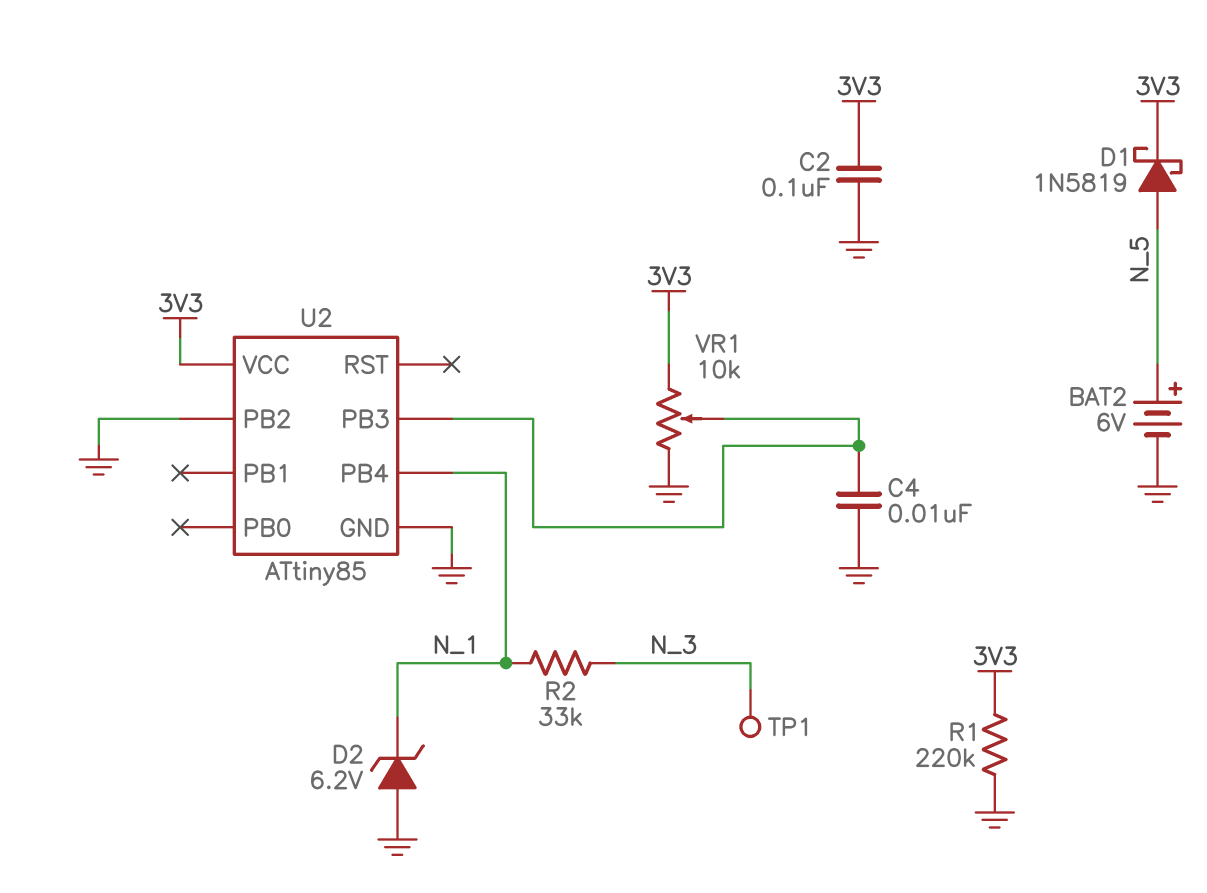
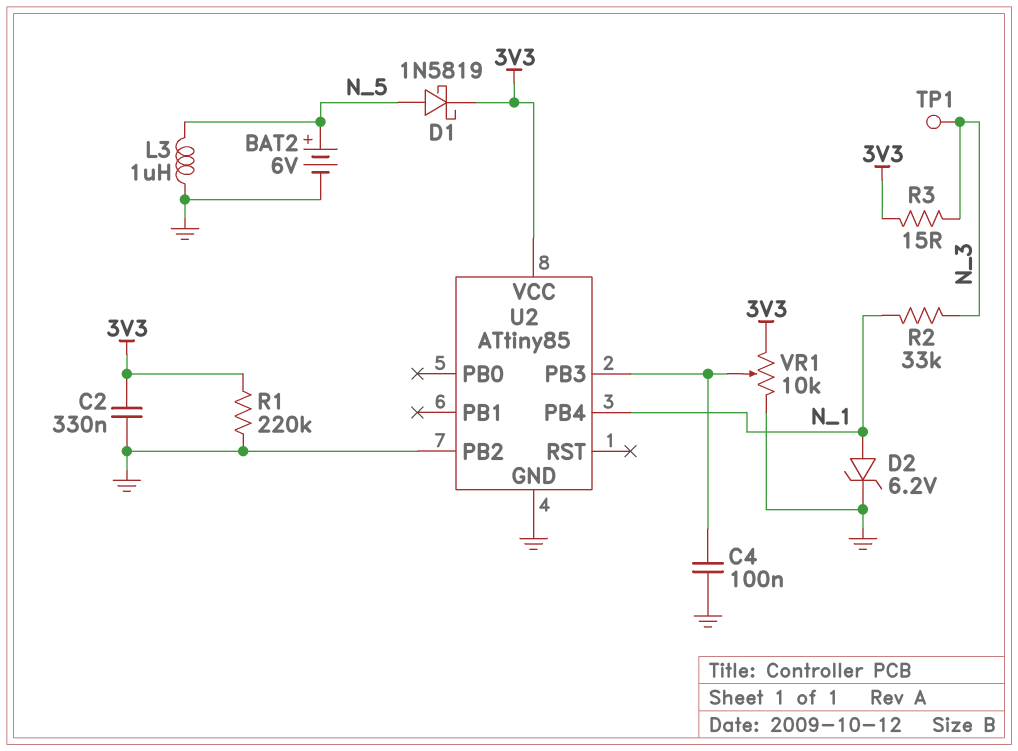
C2: 100nF (3V3, GND) -> 330nF (3V3, GND)
C4: 10nF (GND, U2/PB3) -> 100nF (GND, U2/PB3)
D2: zener 6.2V (A GND, K N_1) -> zener 6.2V (A N_1, K GND)
L3: none -> 1uH (GND, N_5)
R3: none -> 15 (3V3, N_3)

